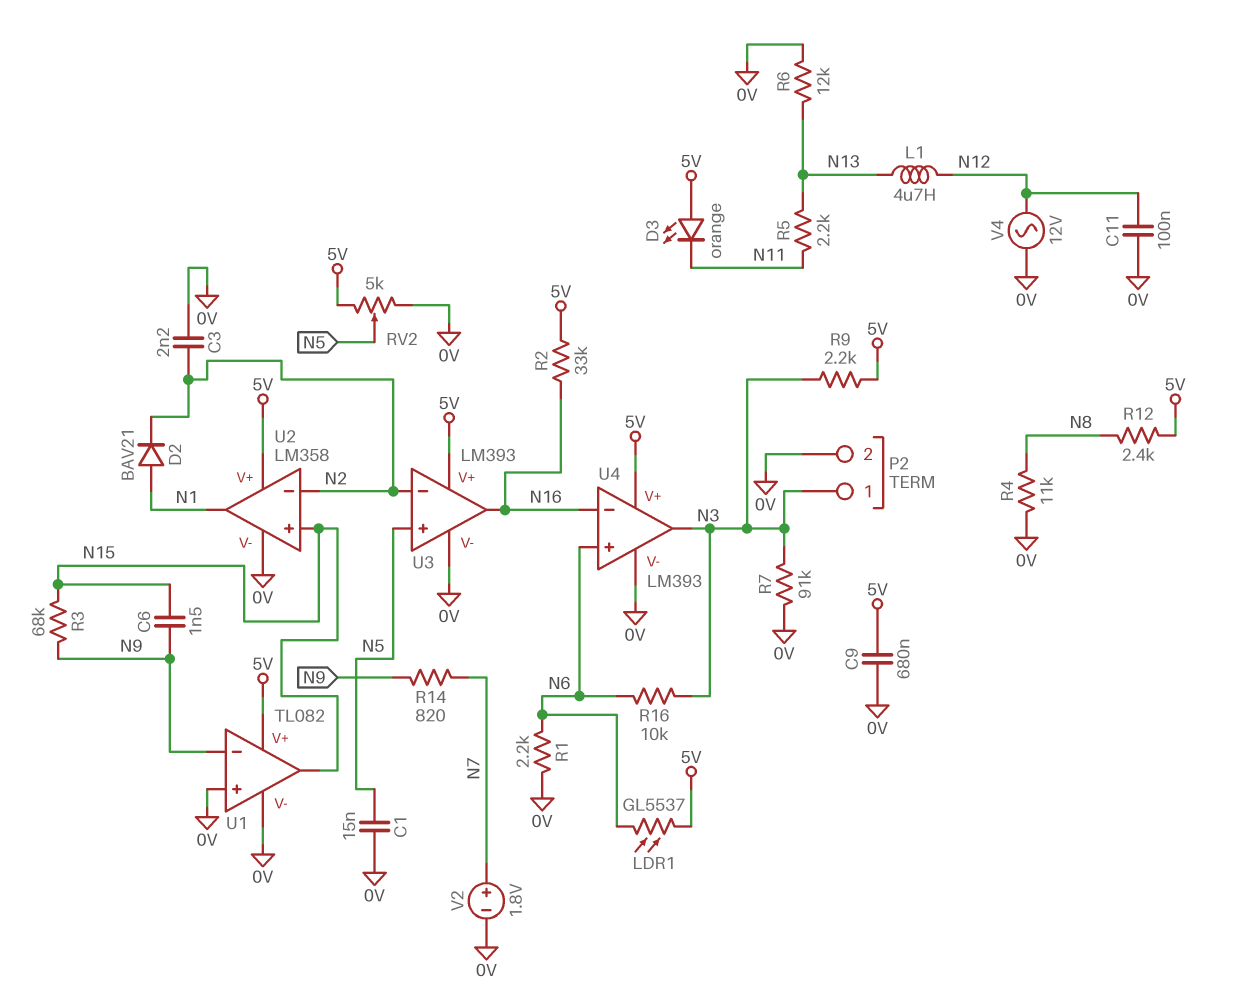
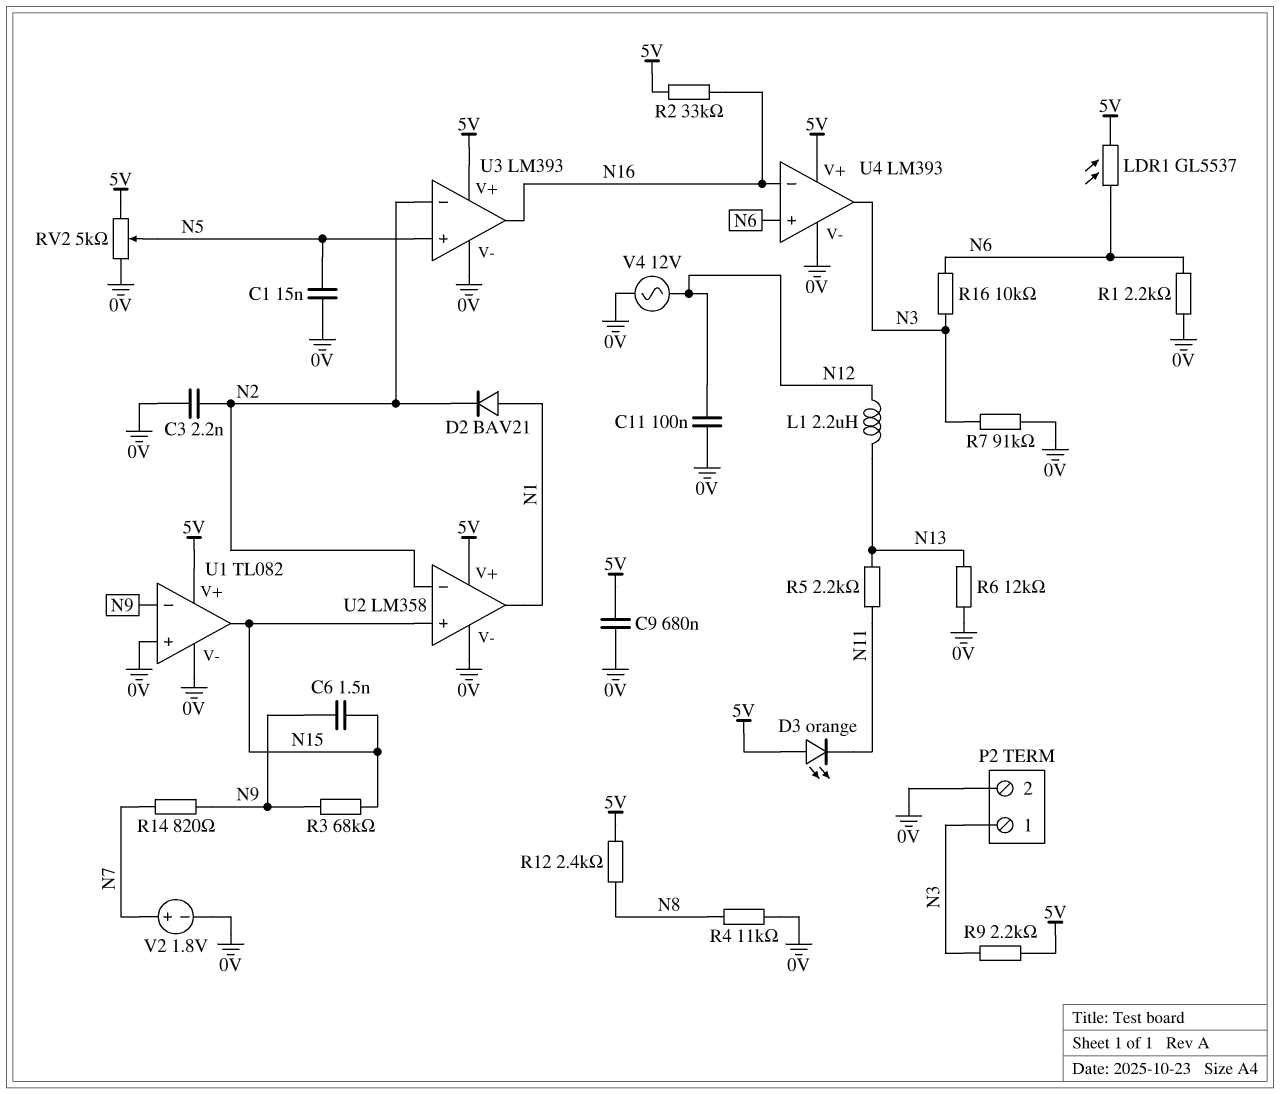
L1: 4.7uH (N12, N13) -> 2.2uH (N12, N13)

